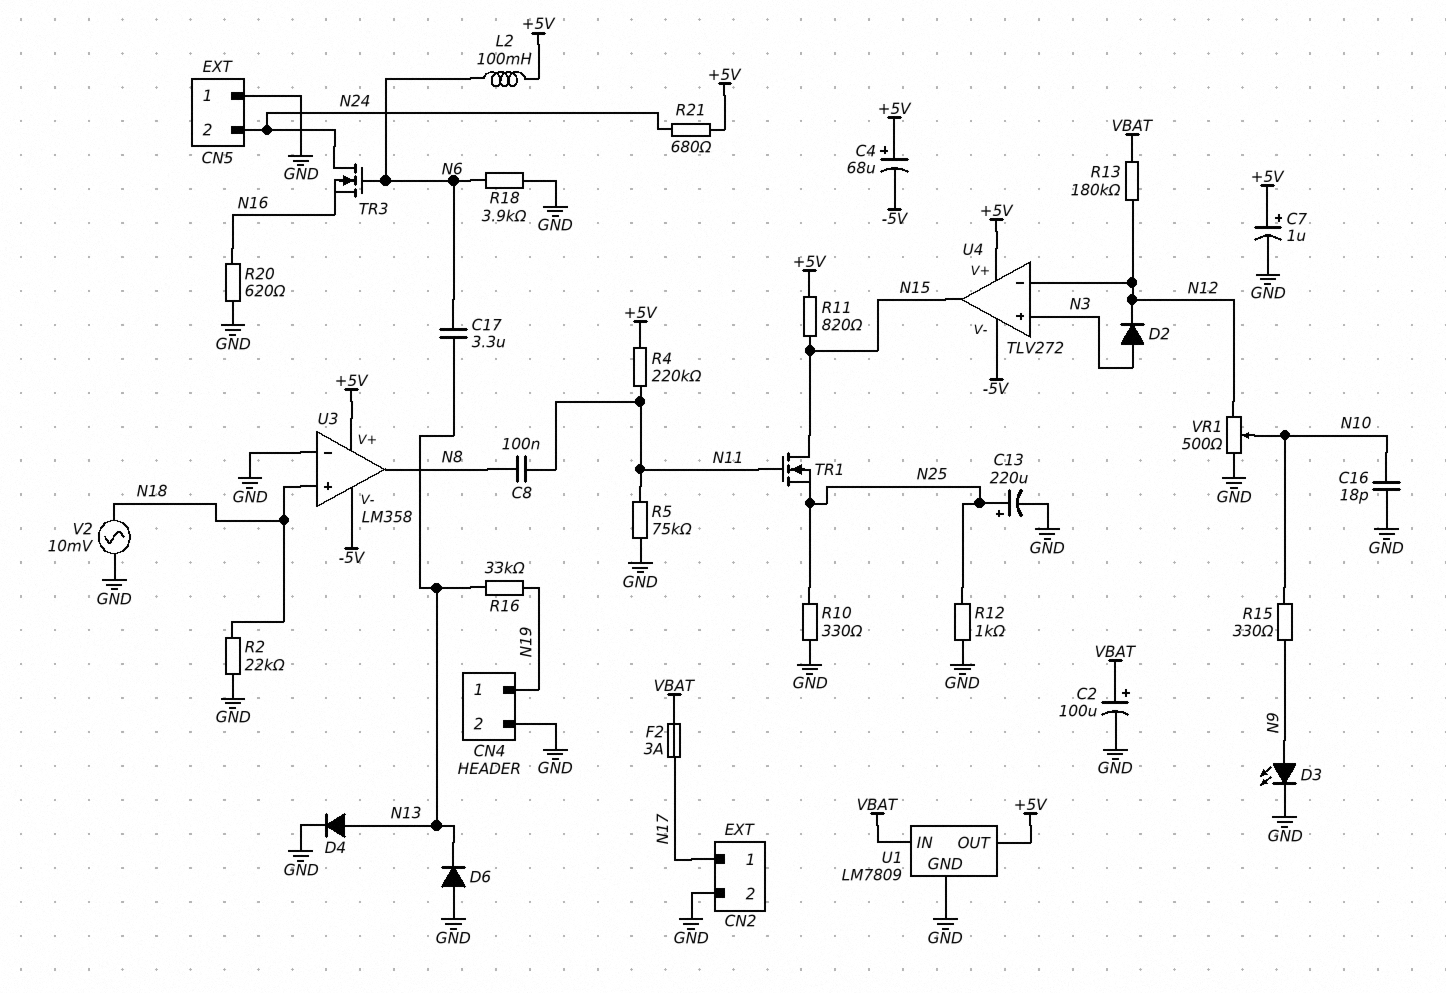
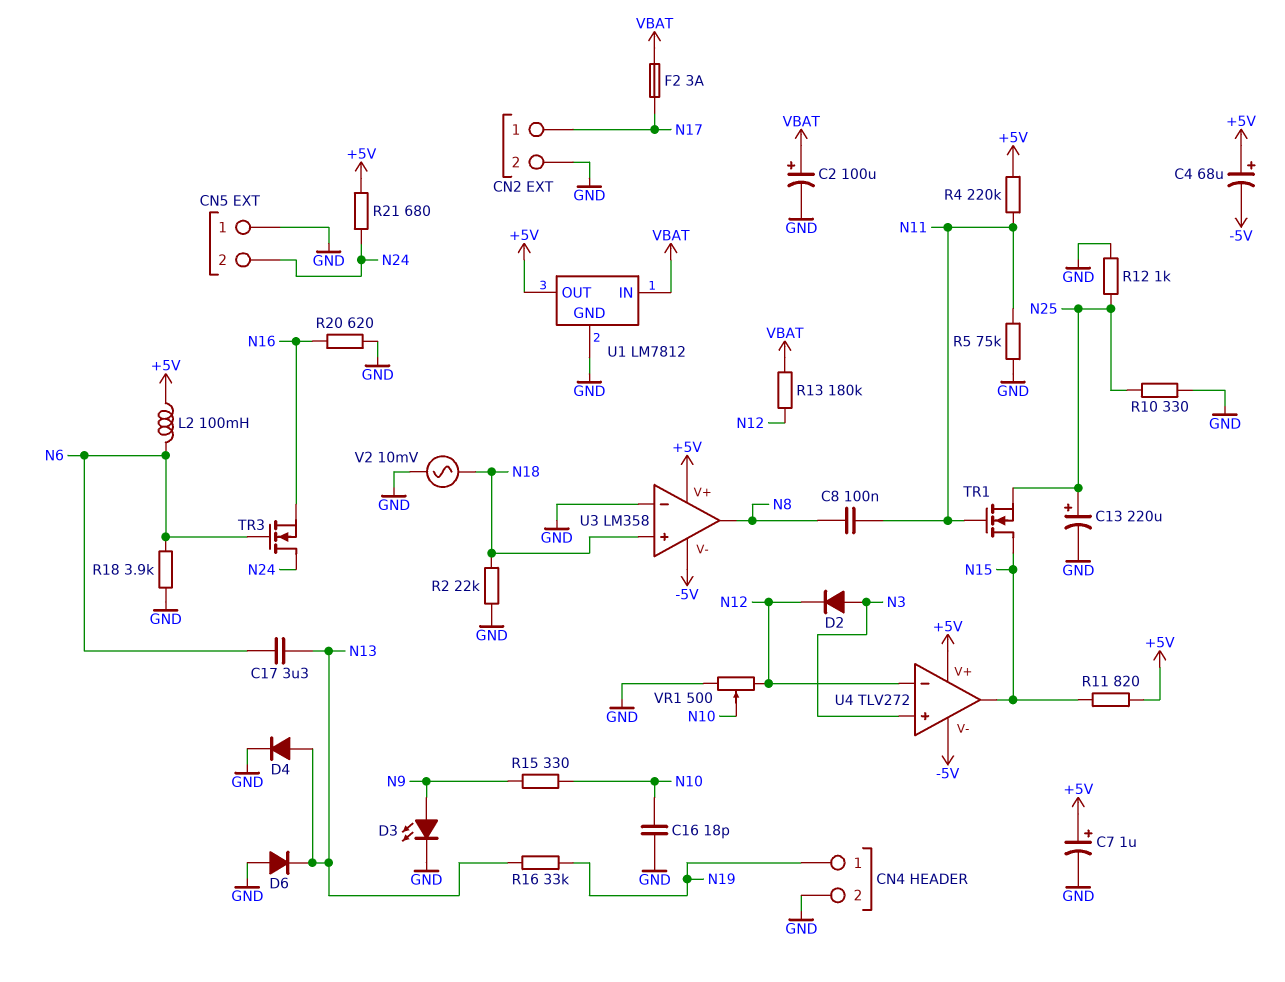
U1: LM7809 -> LM7812

